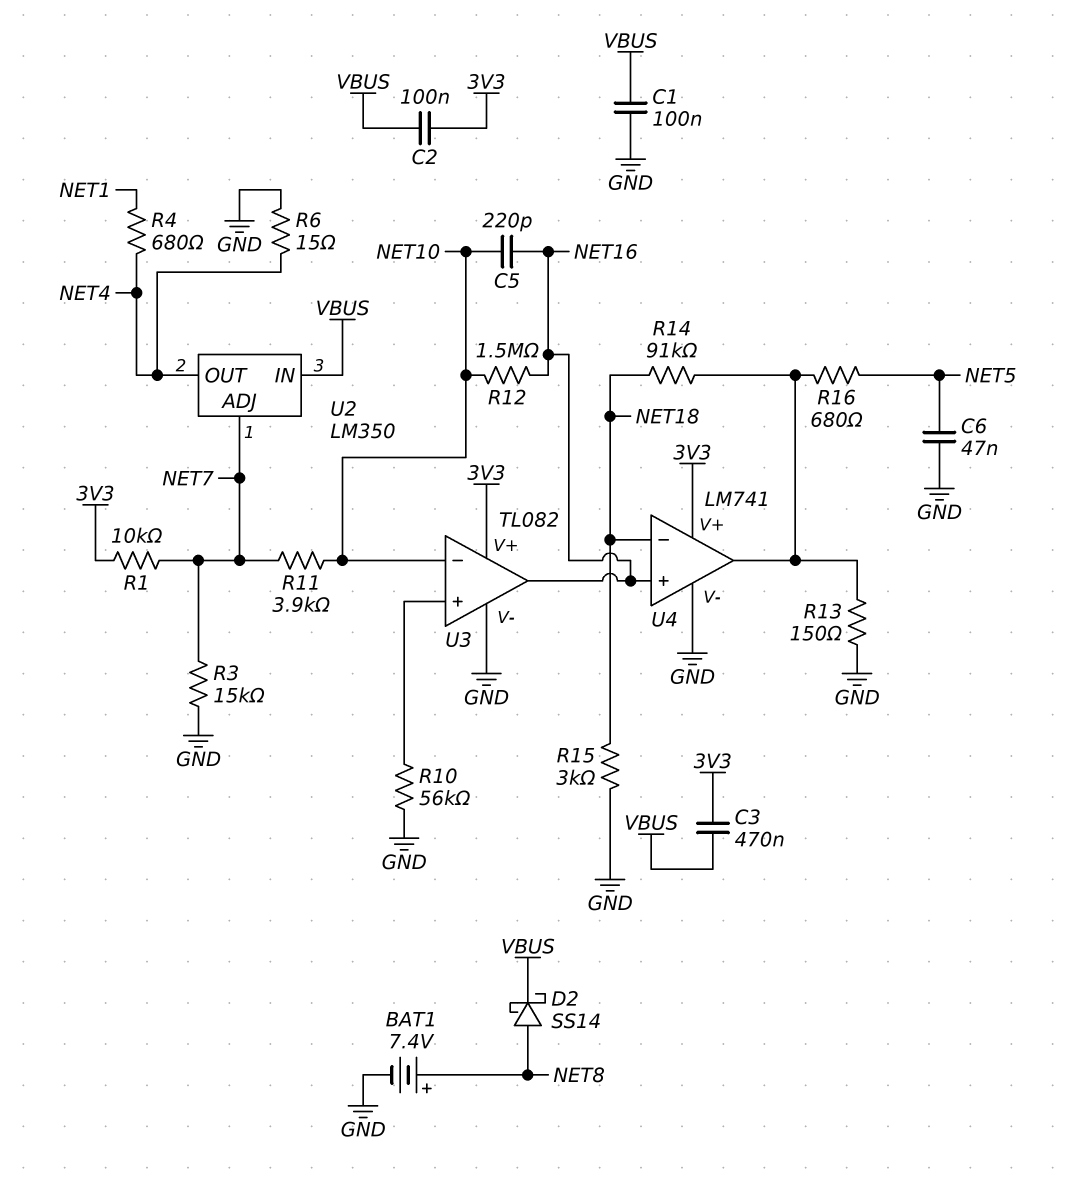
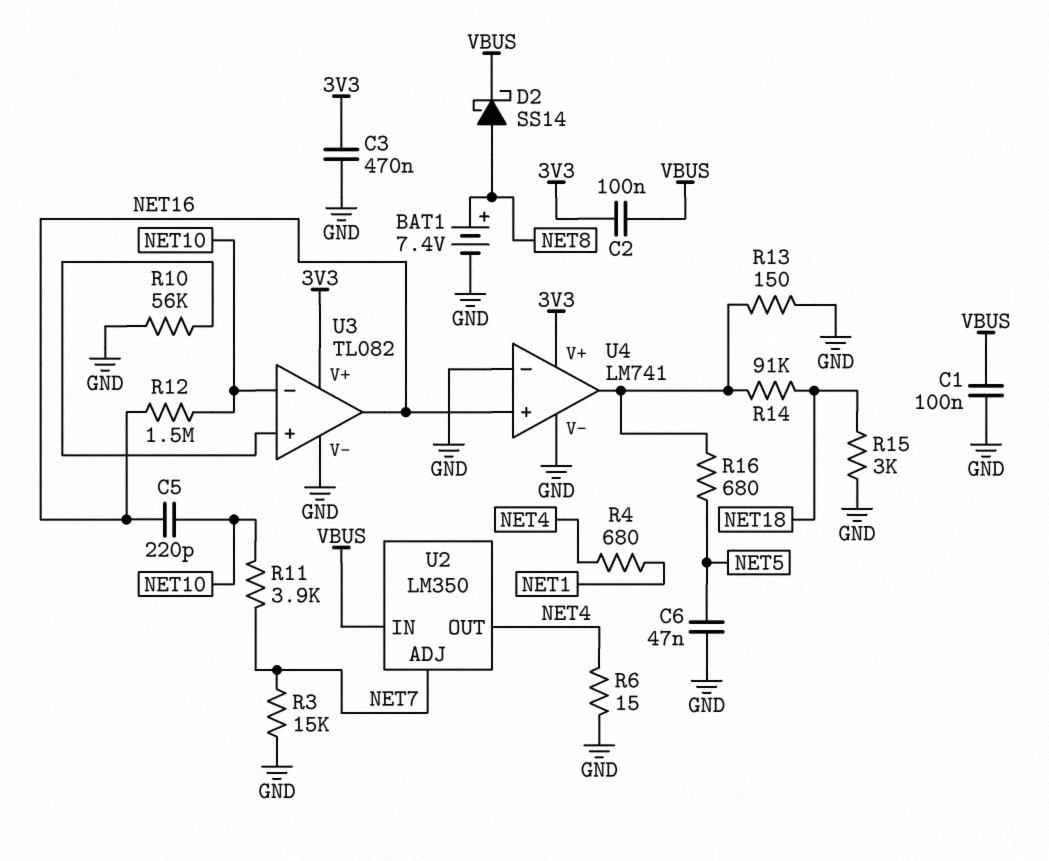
C3: 470nF (3V3, VBUS) -> 470nF (3V3, GND)
R1: 10k (3V3, NET7) -> none
U4 pin in-: NET18 -> GND

